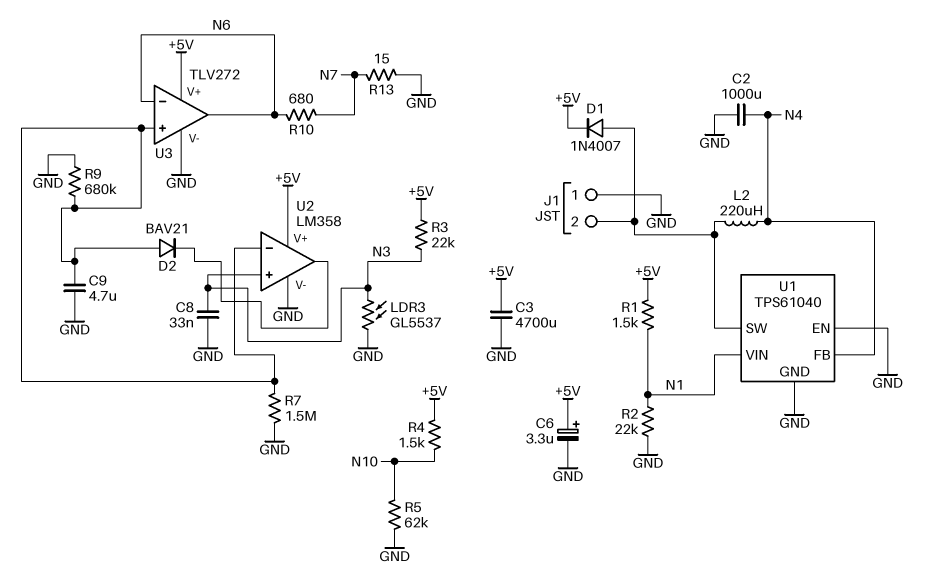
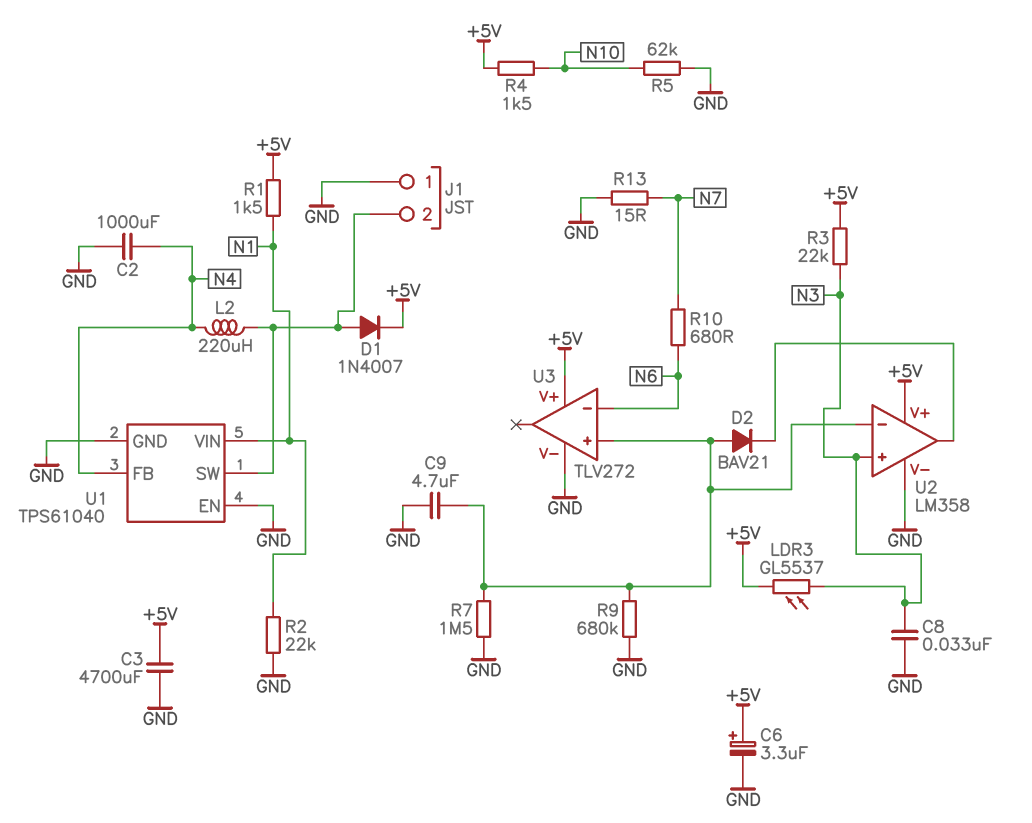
LDR3: GL5537 (GND, N3) -> GL5537 (+5V, N3)
U3 pin out: N6 -> none

